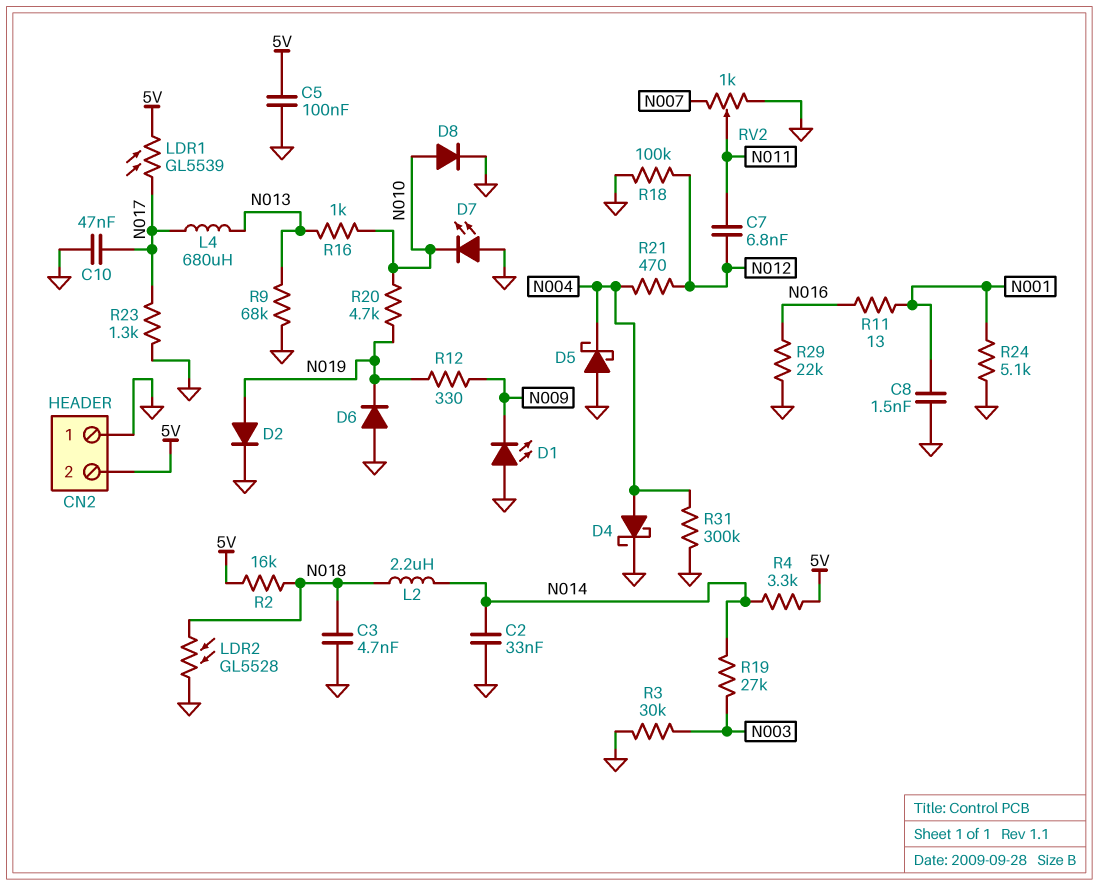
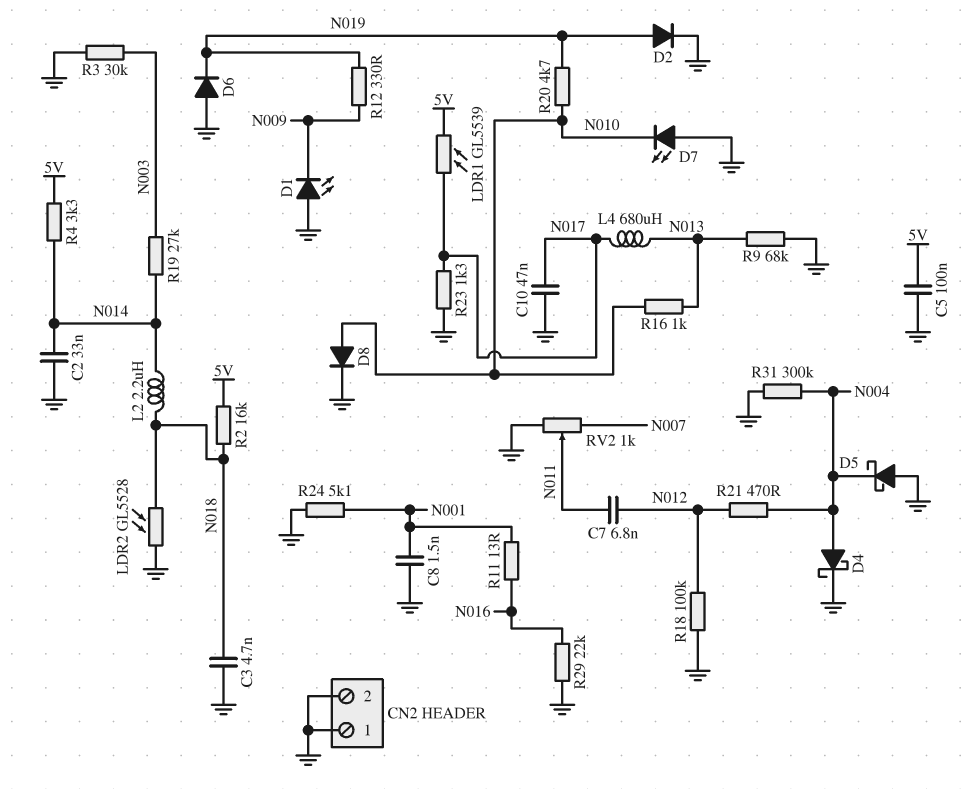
CN2 pin 2: 5V -> GND

